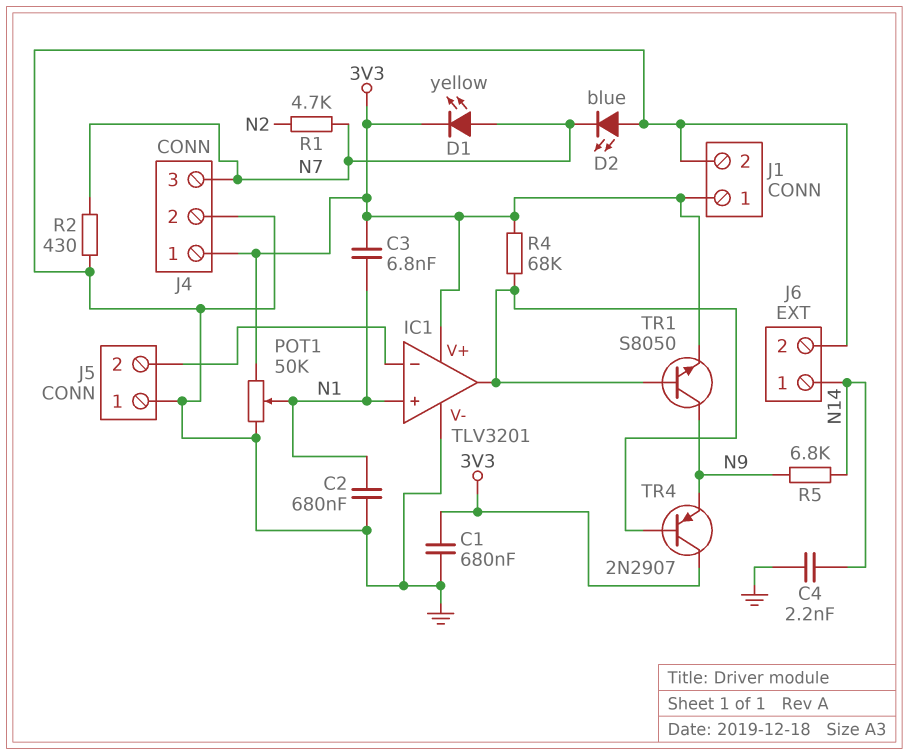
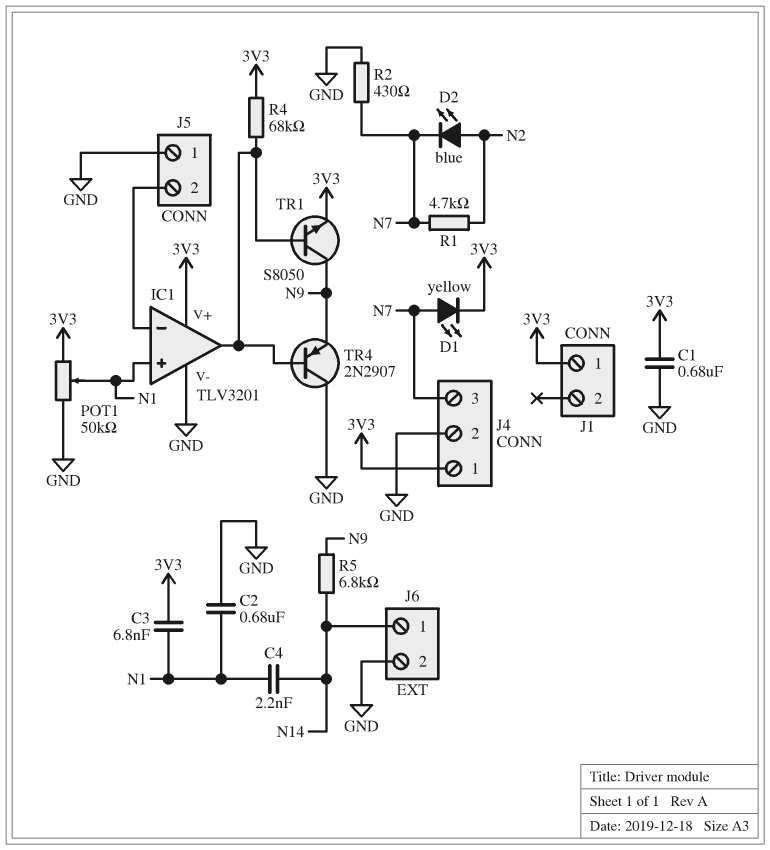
C4: 2.2nF (GND, N14) -> 2.2nF (N1, N14)
D2: LED blue (A GND, K N7) -> LED blue (A N2, K N7)
J1 pin 2: GND -> none
TR4: PNP 2N2907 (B IC1/out, C 3V3, E N9) -> PNP 2N2907 (B IC1/out, C GND, E N9)

